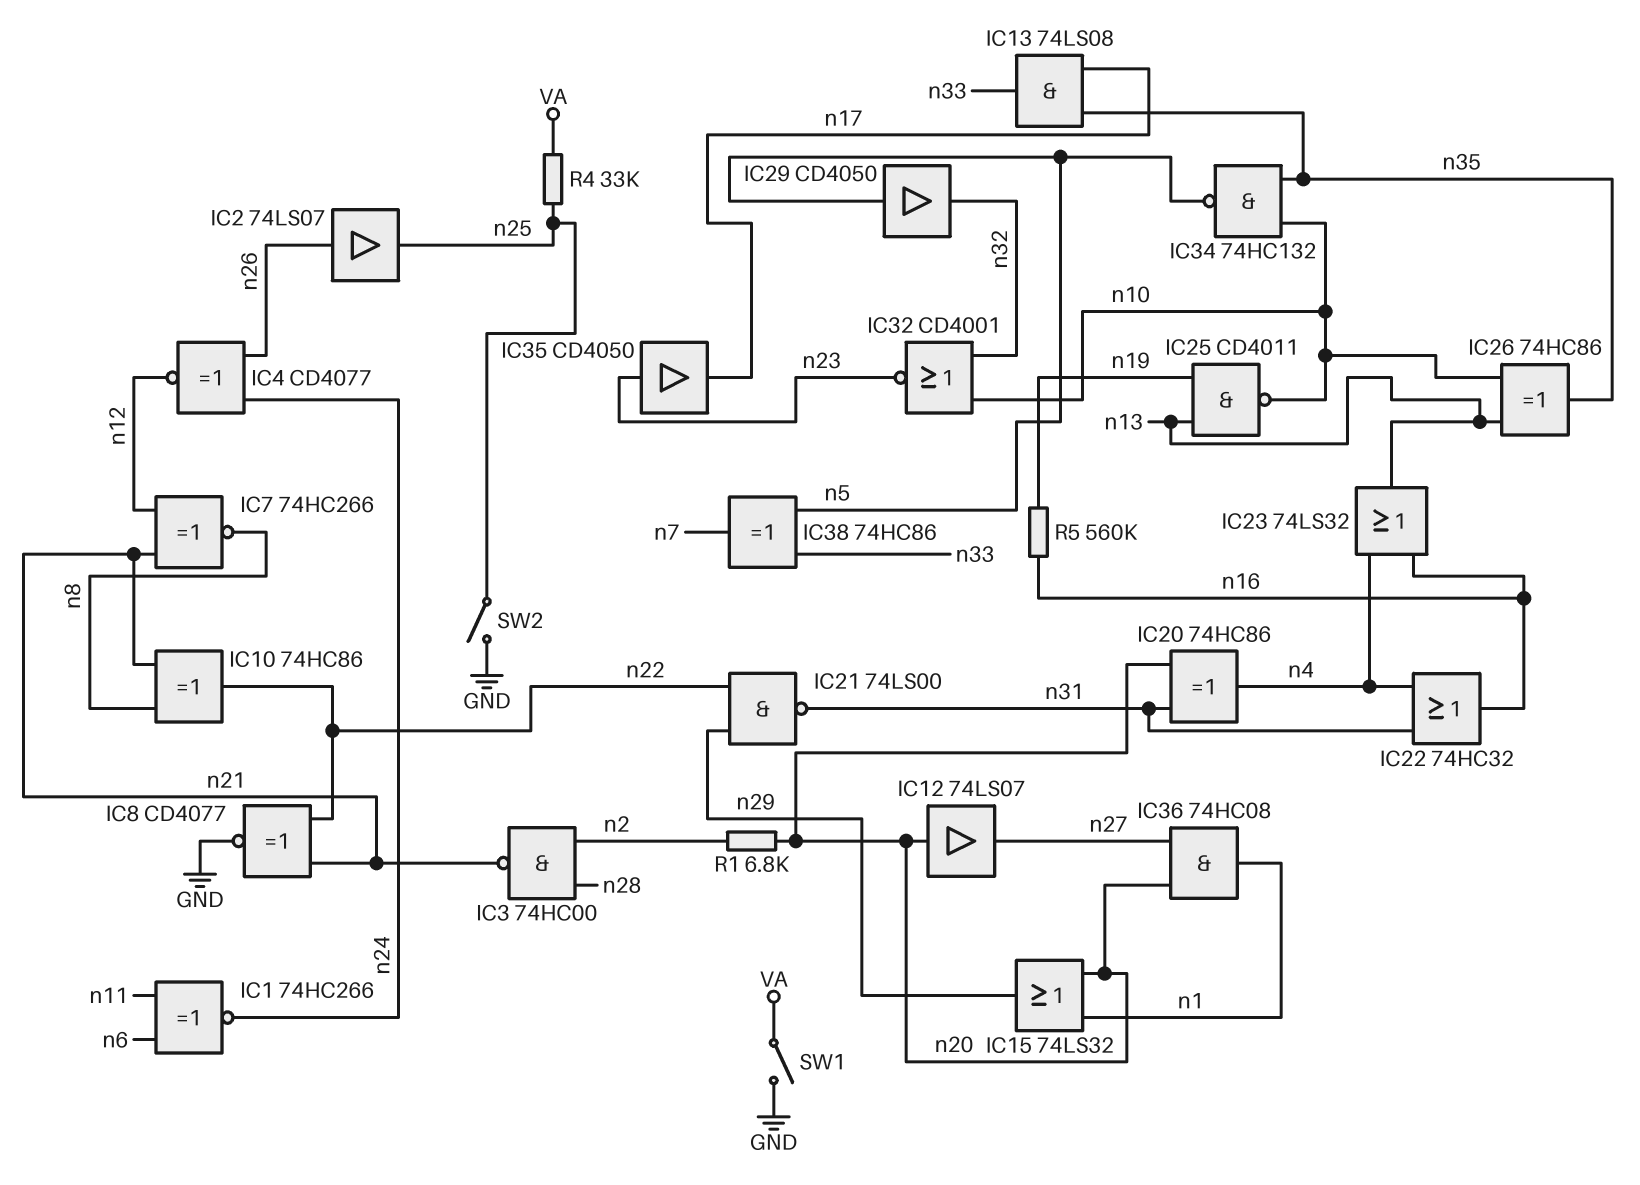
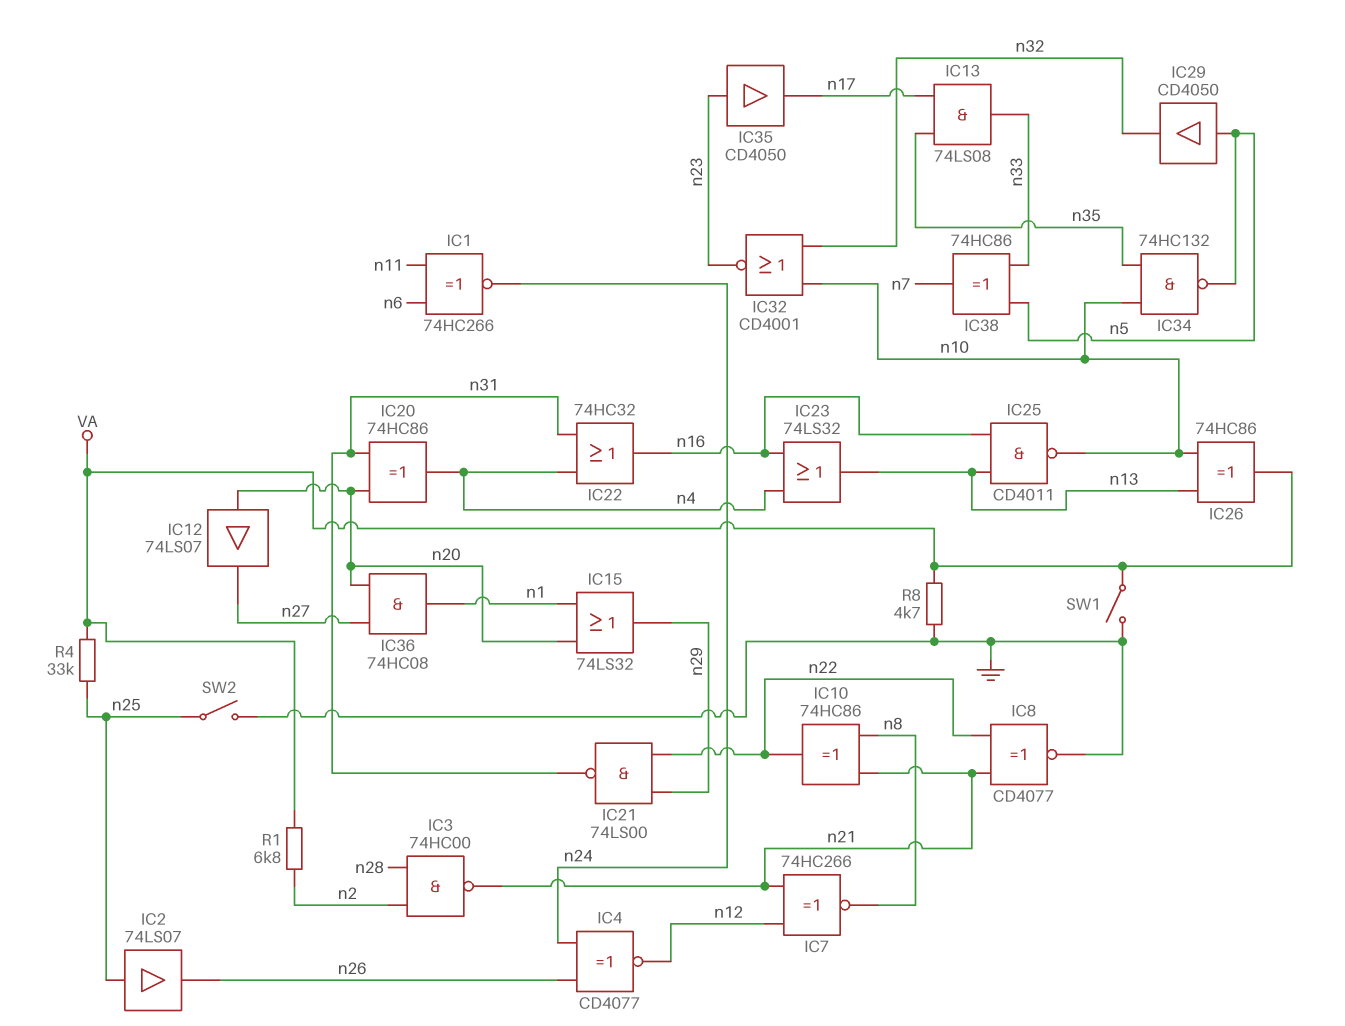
IC2: buffer 74LS07 (in n26, out n25) -> buffer 74LS07 (in n25, out n26)
IC25: NAND CD4011 (in n13, in n19, out n10) -> NAND CD4011 (in n13, in n16, out n10)
IC26: XOR 74HC86 (in n10, in n13, out n35) -> XOR 74HC86 (in n10, in n13, out VA)
R1: 6.8k (n2, n20) -> 6.8k (VA, n2)
R5: 560k (n16, n19) -> none
R8: none -> 4.7k (GND, VA)

